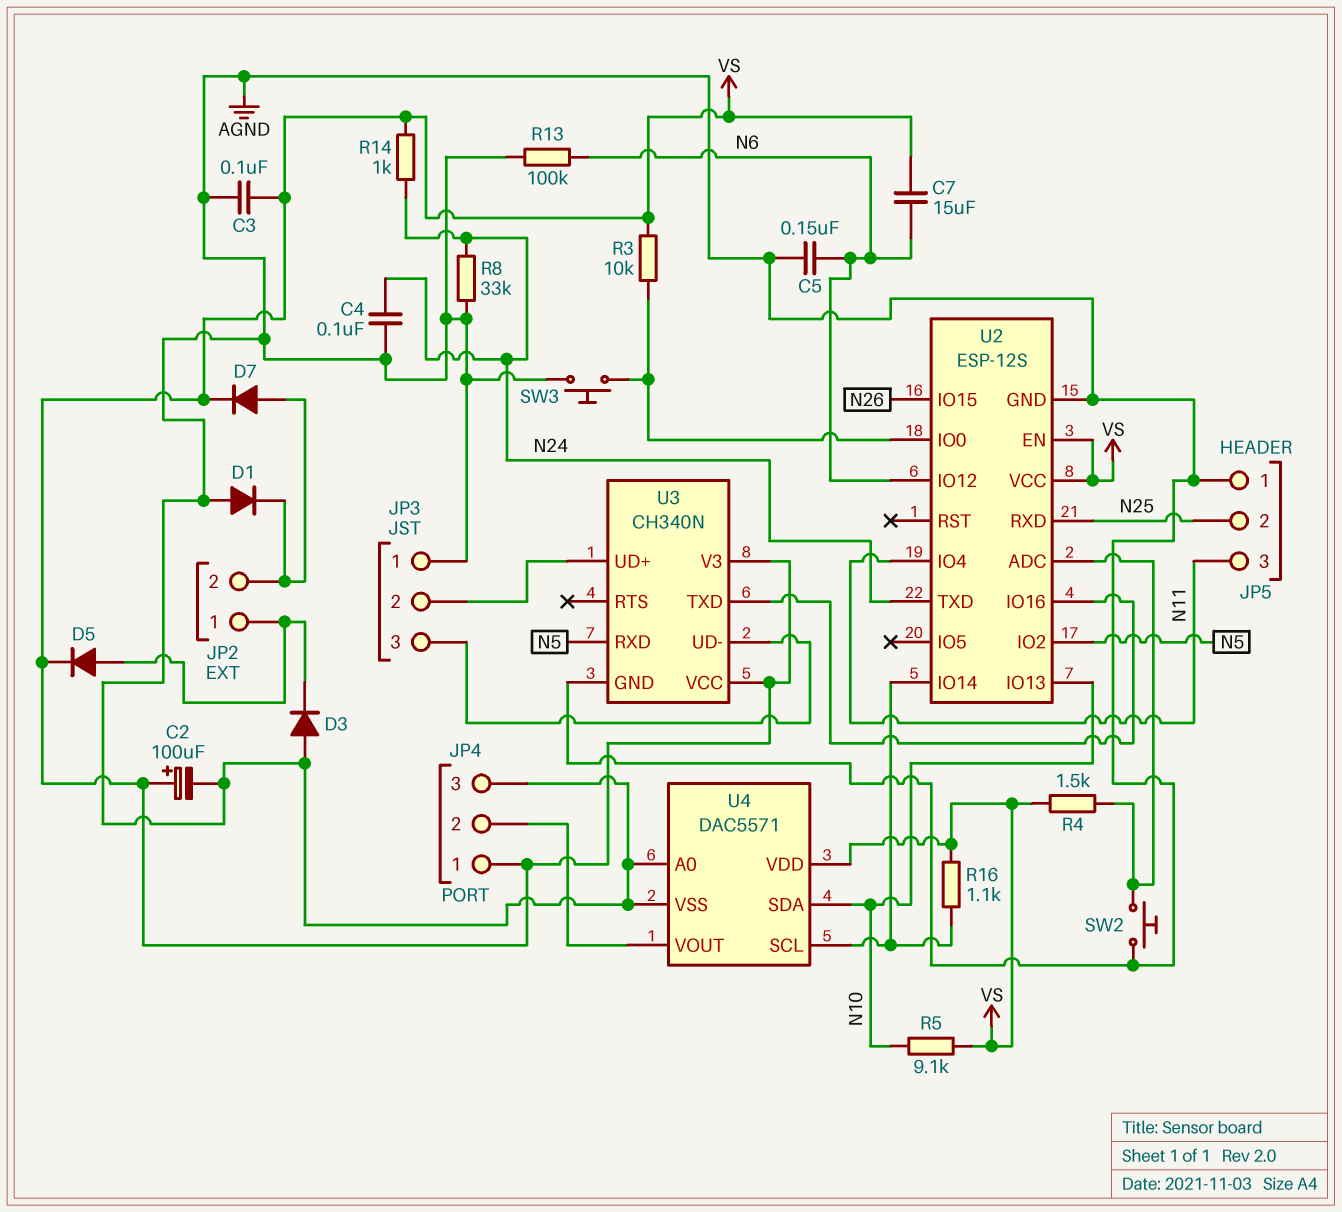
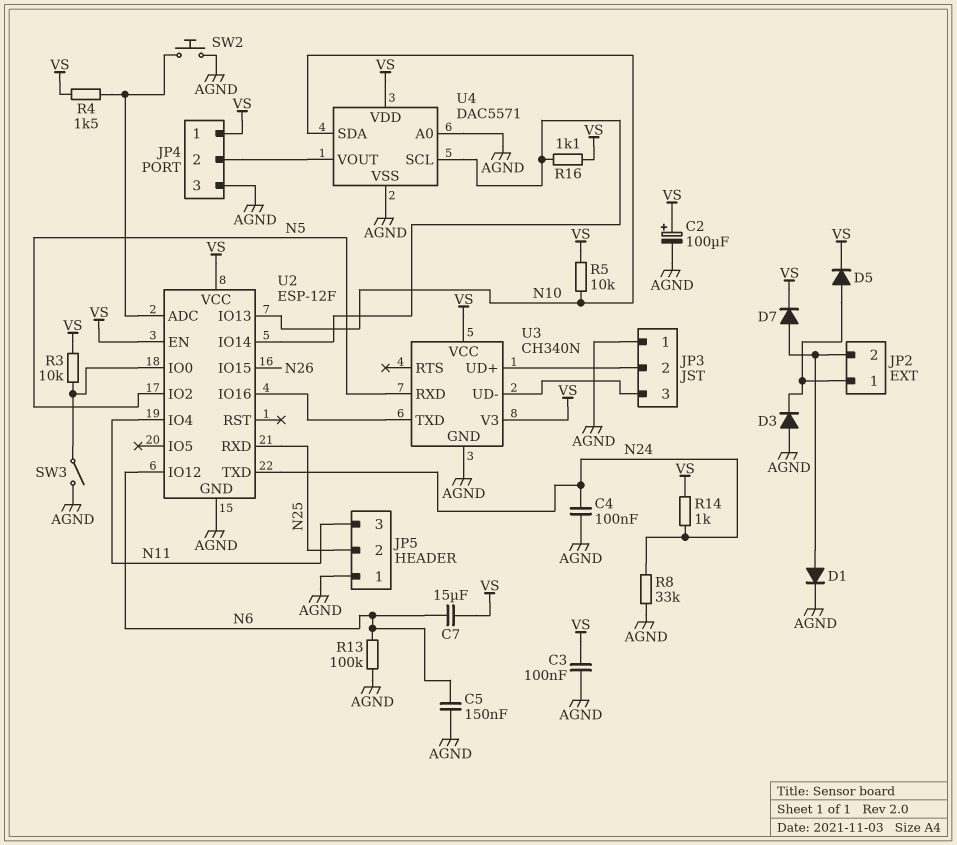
D1: diode (A AGND, K JP2/2) -> diode (A JP2/2, K AGND)
R5: 9.1k (N10, VS) -> 10k (N10, VS)
SW3: button (AGND, U2/IO0) -> switch (AGND, U2/IO0)
U2: ESP-12S -> ESP-12F

